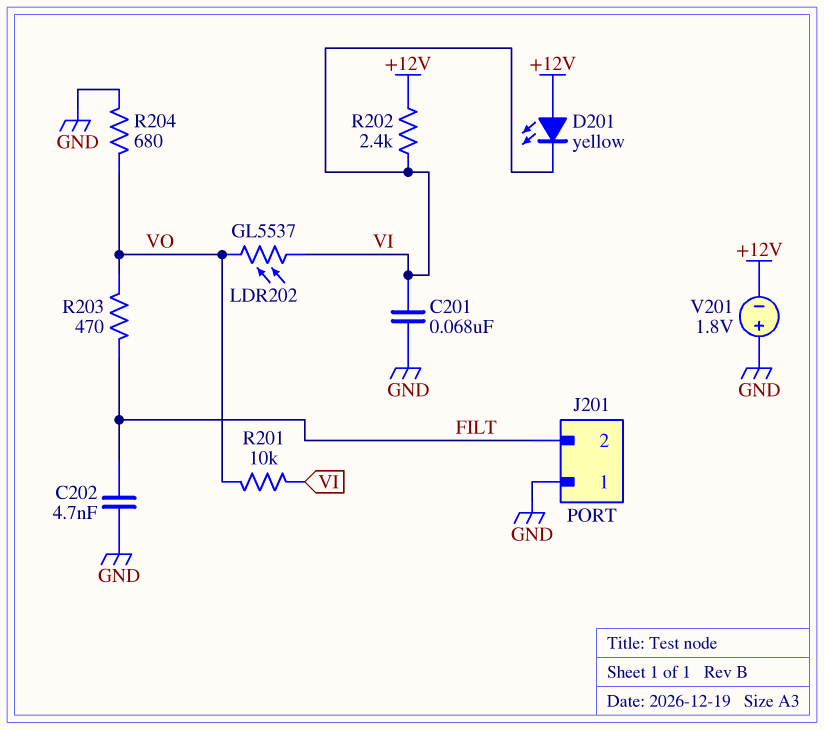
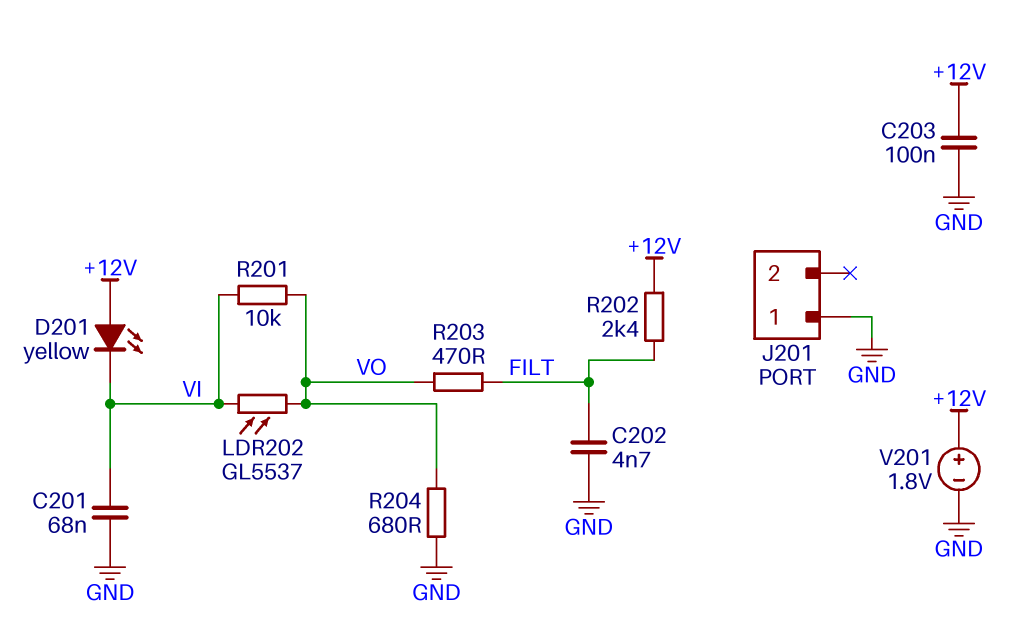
C203: none -> 100nF (+12V, GND)
J201 pin 2: FILT -> none
R202: 2.4k (+12V, VI) -> 2.4k (+12V, FILT)
V201: 1.8V (plus GND, minus +12V) -> 1.8V (plus +12V, minus GND)

